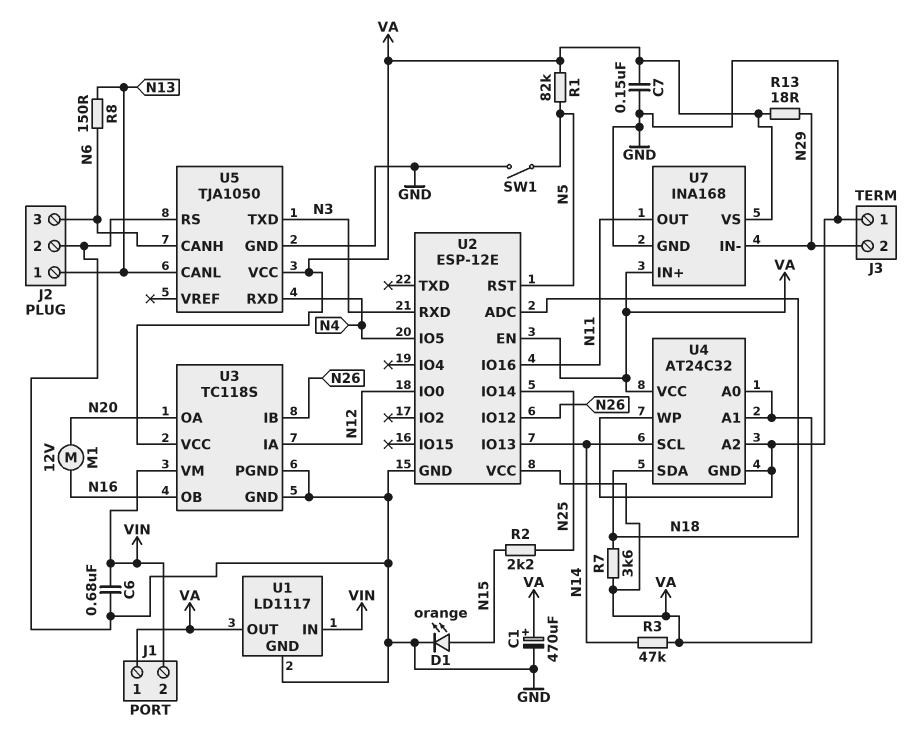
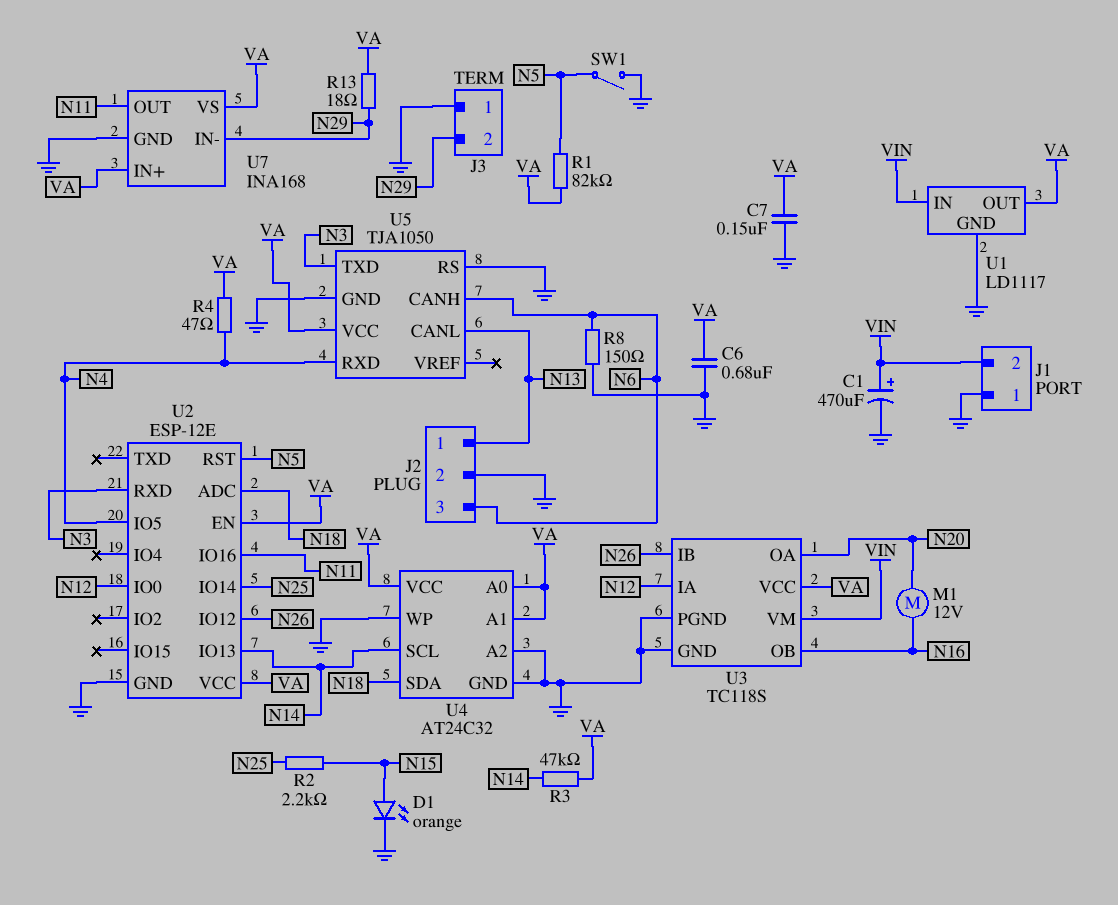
C1: 470uF (plus VA, minus GND) -> 470uF (plus VIN, minus GND)
C6: 680nF (GND, VIN) -> 680nF (GND, VA)
J1 pin 1: VA -> GND
R4: none -> 47 (N4, VA)
R7: 3.6k (N18, VA) -> none
R8: 150 (N6, N13) -> 150 (GND, N6)

